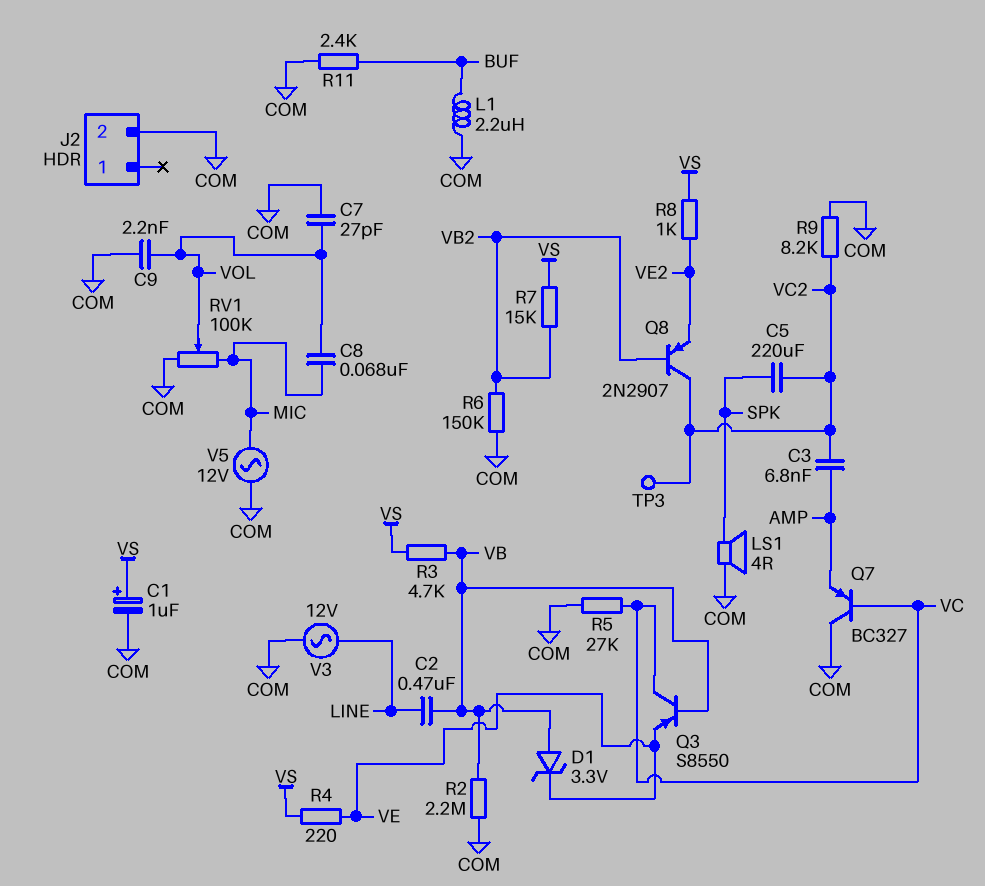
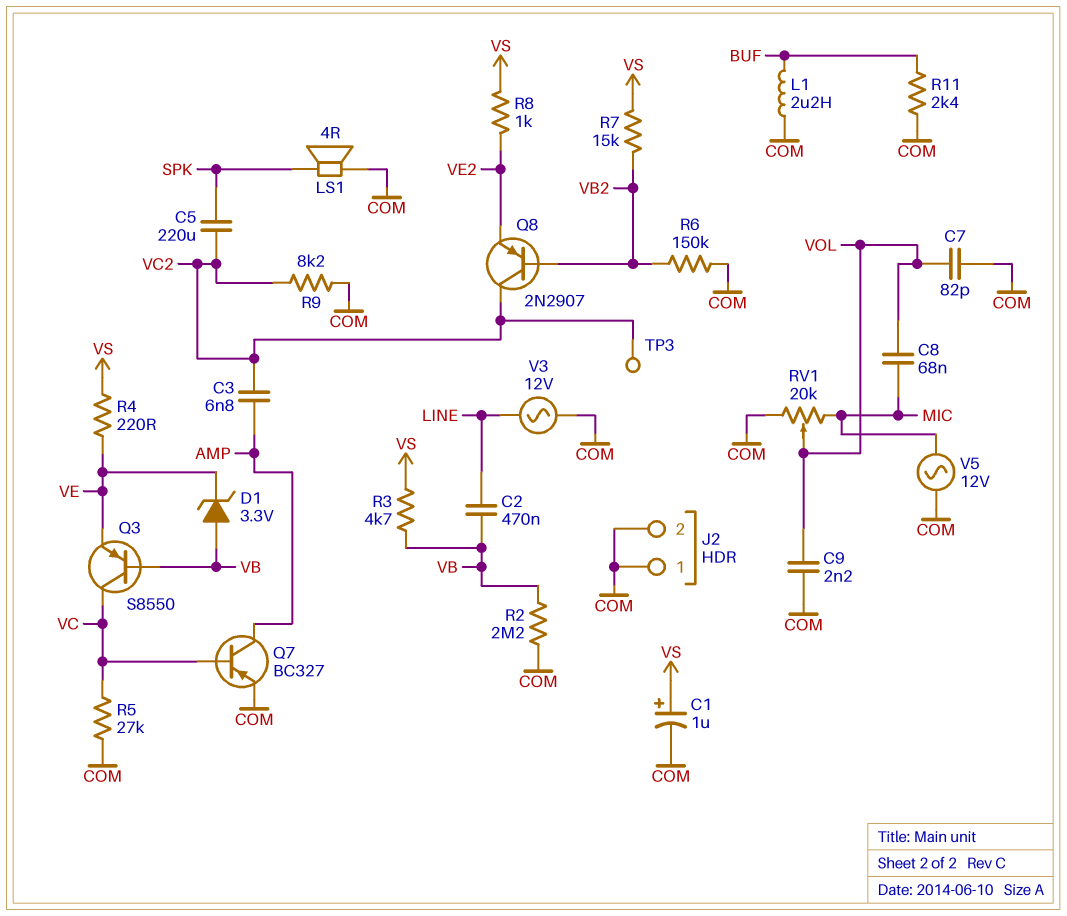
C7: 27pF (COM, VOL) -> 82pF (COM, VOL)
J2 pin 1: none -> COM
Q7: PNP BC327 (B VC, C COM, E AMP) -> PNP BC327 (B VC, C AMP, E COM)
RV1: 100k (COM, MIC, wiper VOL) -> 20k (COM, MIC, wiper VOL)

